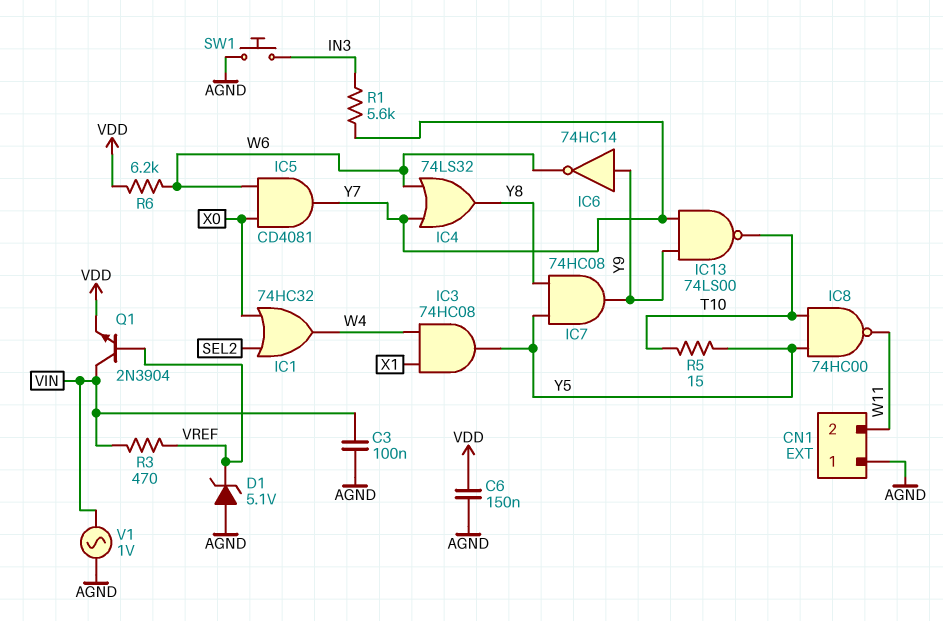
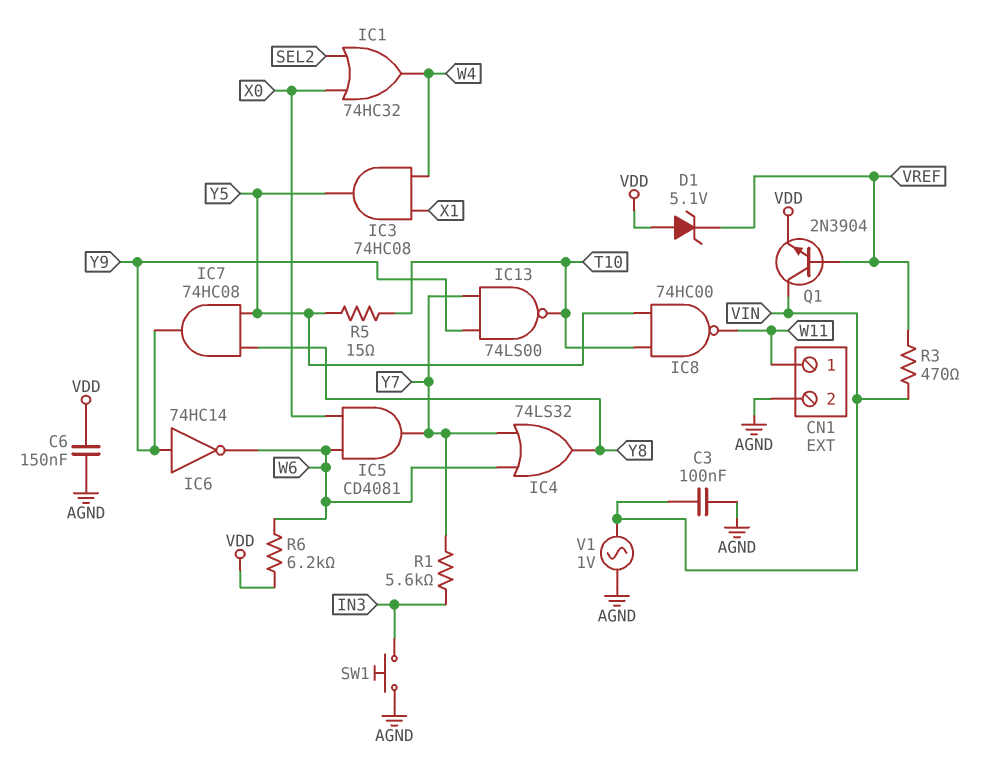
CN1 pin 1: AGND -> W11
CN1 pin 2: W11 -> AGND
D1: zener 5.1V (A AGND, K VREF) -> zener 5.1V (A VDD, K VREF)

